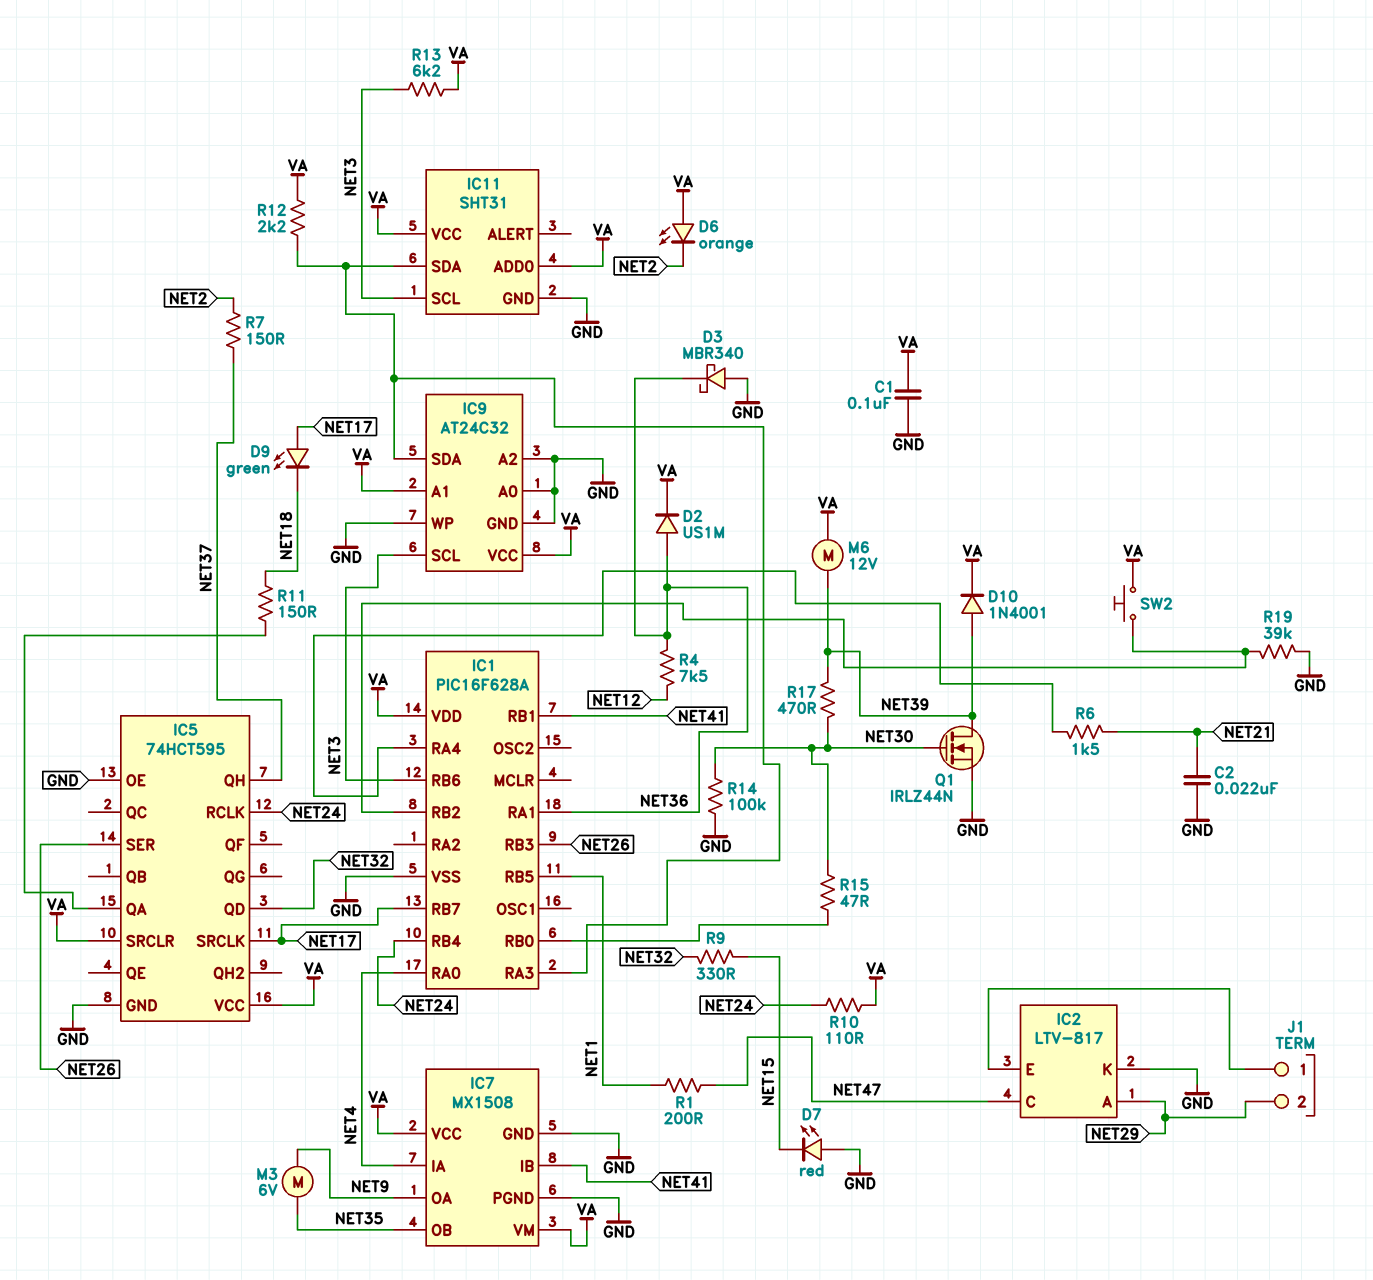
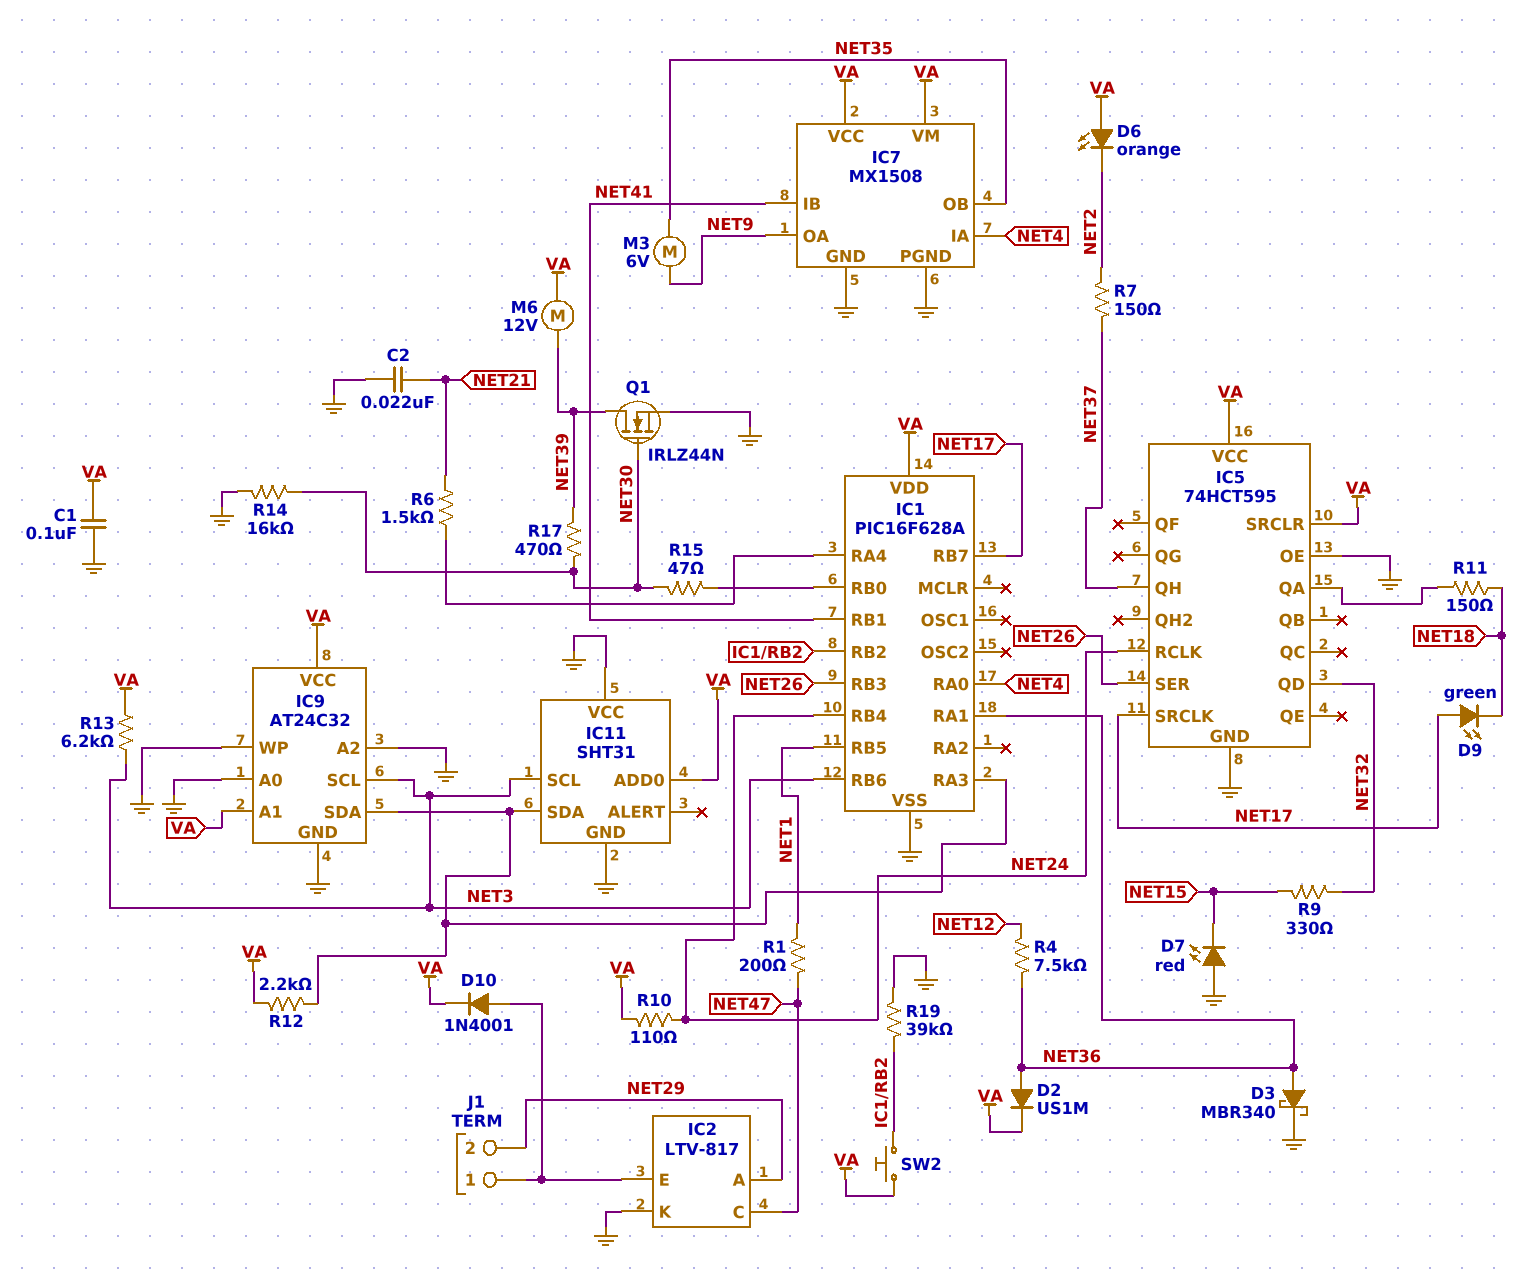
D3: schottky MBR340 (A GND, K NET36) -> schottky MBR340 (A NET36, K GND)
D10: diode 1N4001 (A NET39, K VA) -> diode 1N4001 (A IC2/E, K VA)
IC11 pin VCC: VA -> GND
R14: 100k (GND, NET30) -> 16k (GND, NET30)

